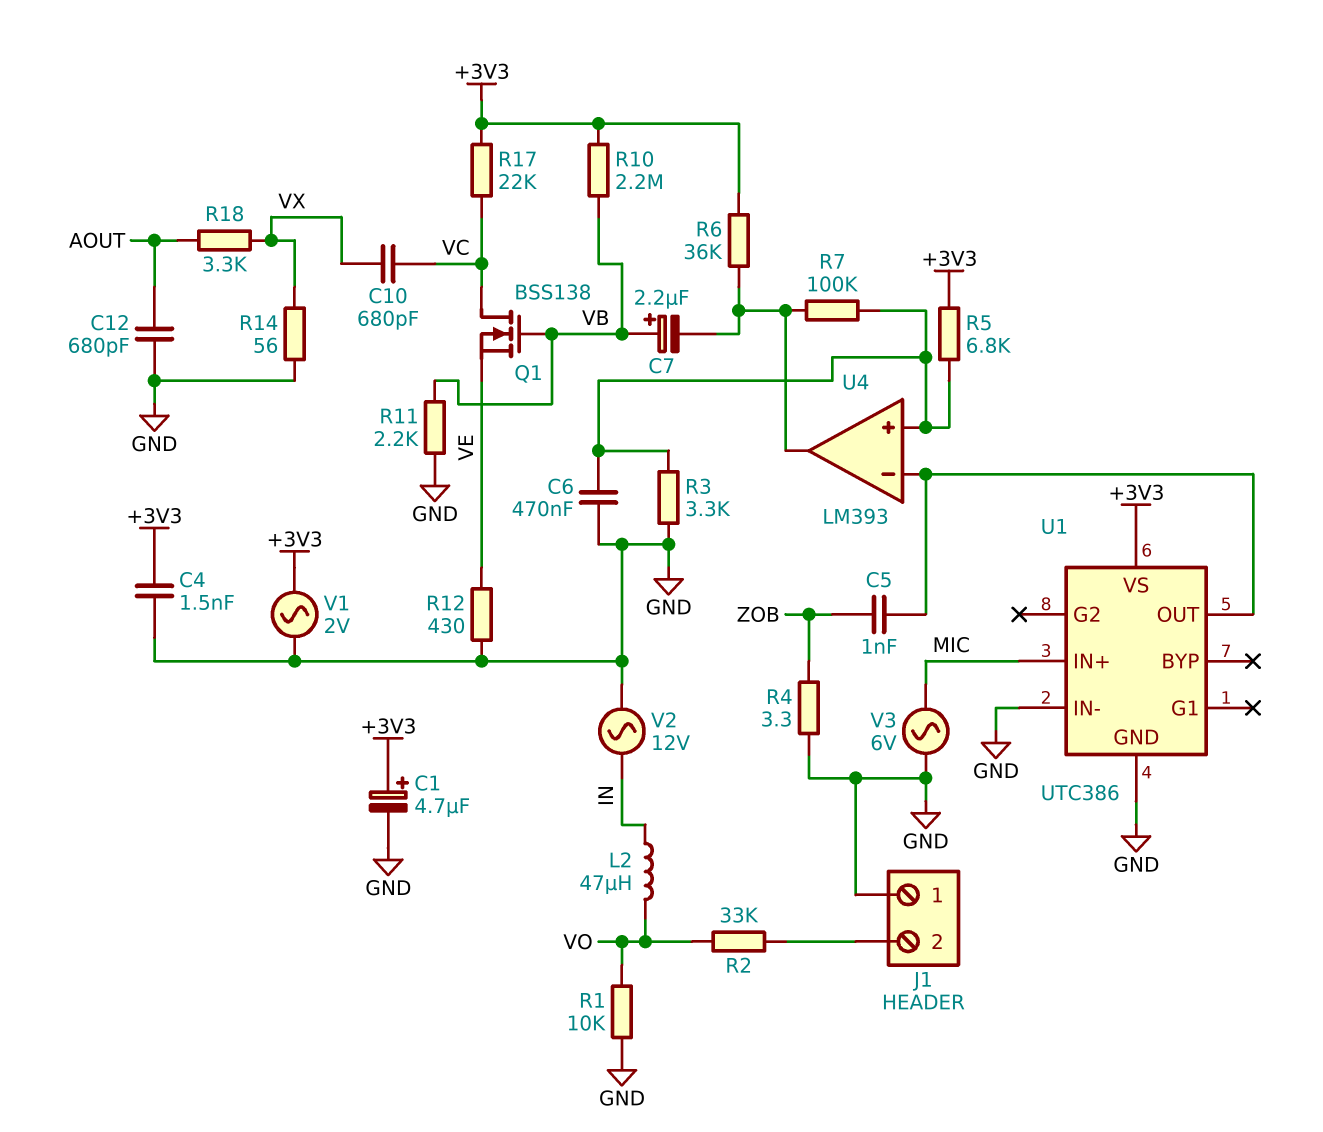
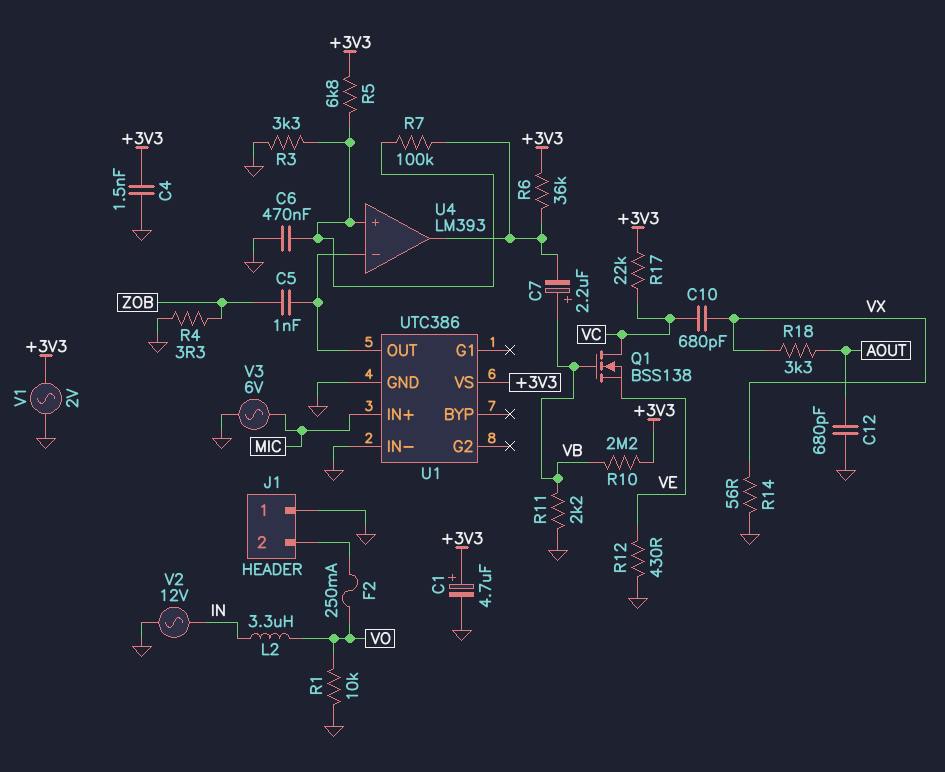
F2: none -> 250mA (J1/2, VO)
L2: 47uH (IN, VO) -> 3.3uH (IN, VO)
R2: 33k (J1/2, VO) -> none

